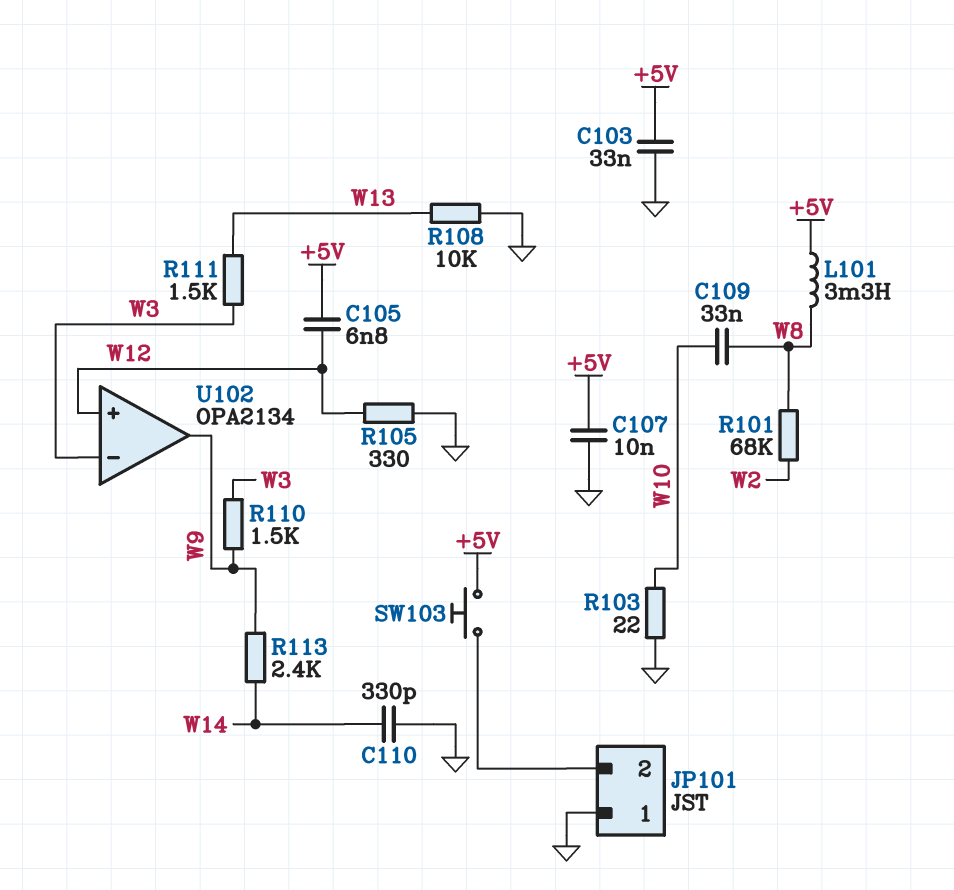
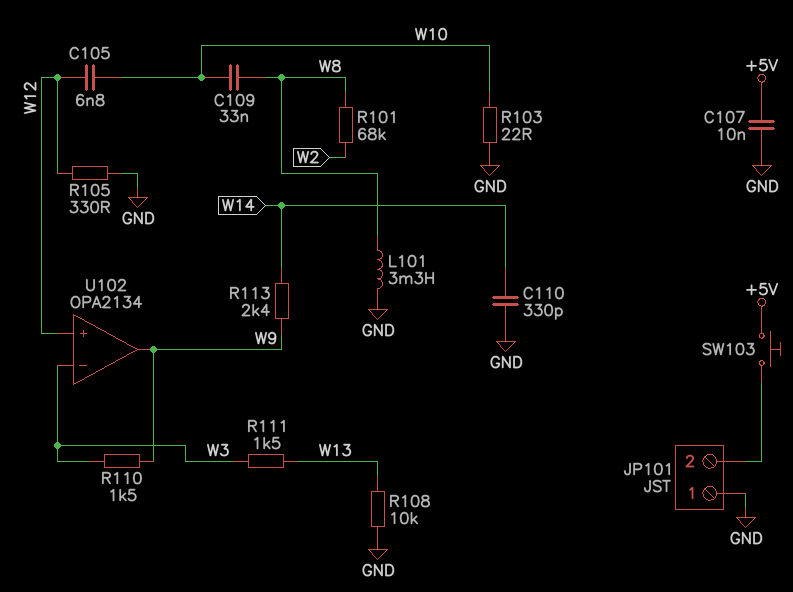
C103: 33nF (+5V, GND) -> none
C105: 6.8nF (+5V, W12) -> 6.8nF (W10, W12)
L101: 3.3mH (+5V, W8) -> 3.3mH (GND, W8)

